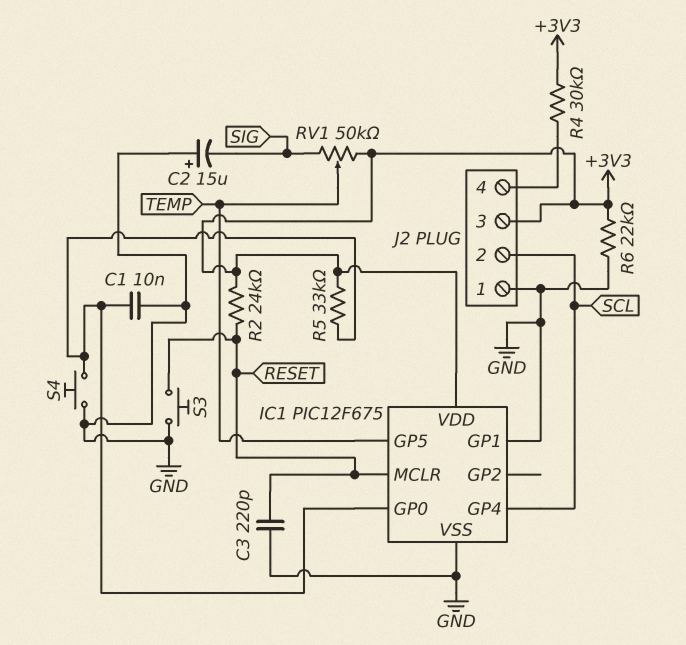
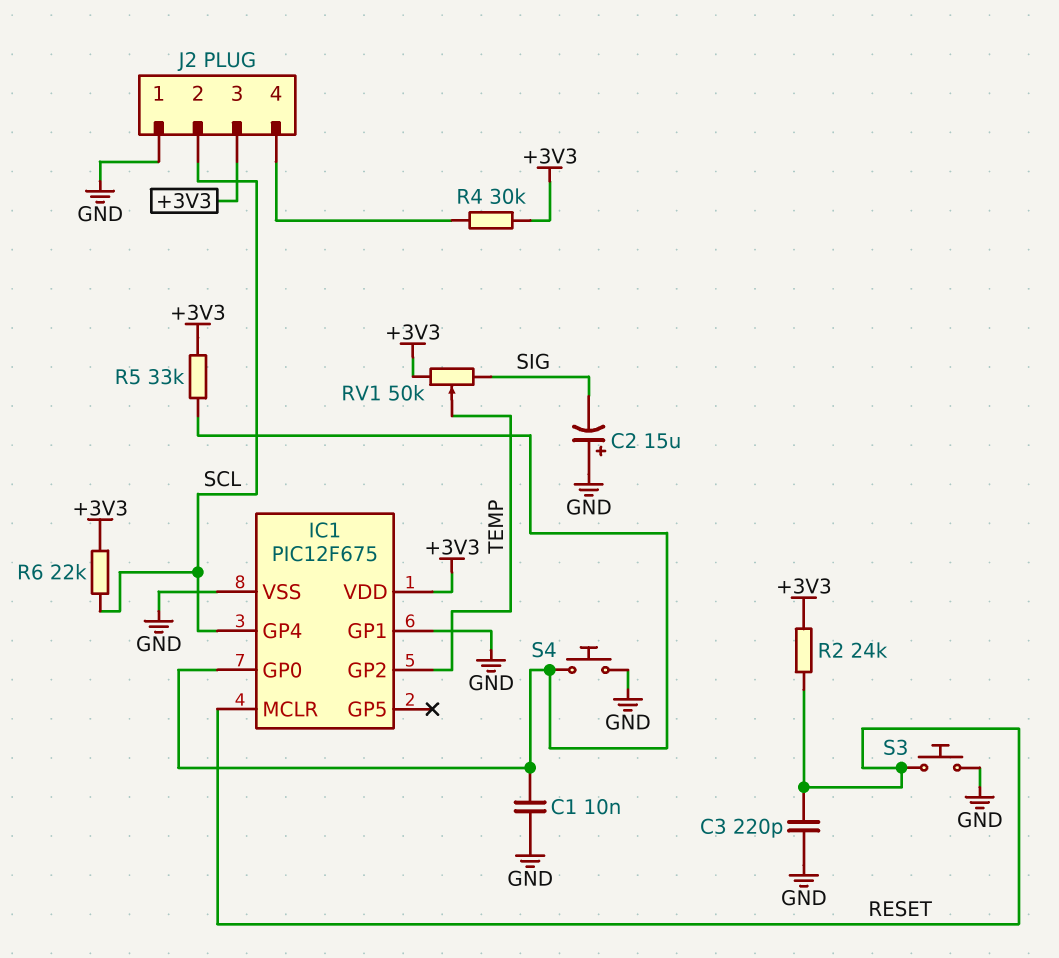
IC1 pin GP2: none -> TEMP
IC1 pin GP5: TEMP -> none
R6: 22k (+3V3, GND) -> 22k (+3V3, SCL)

